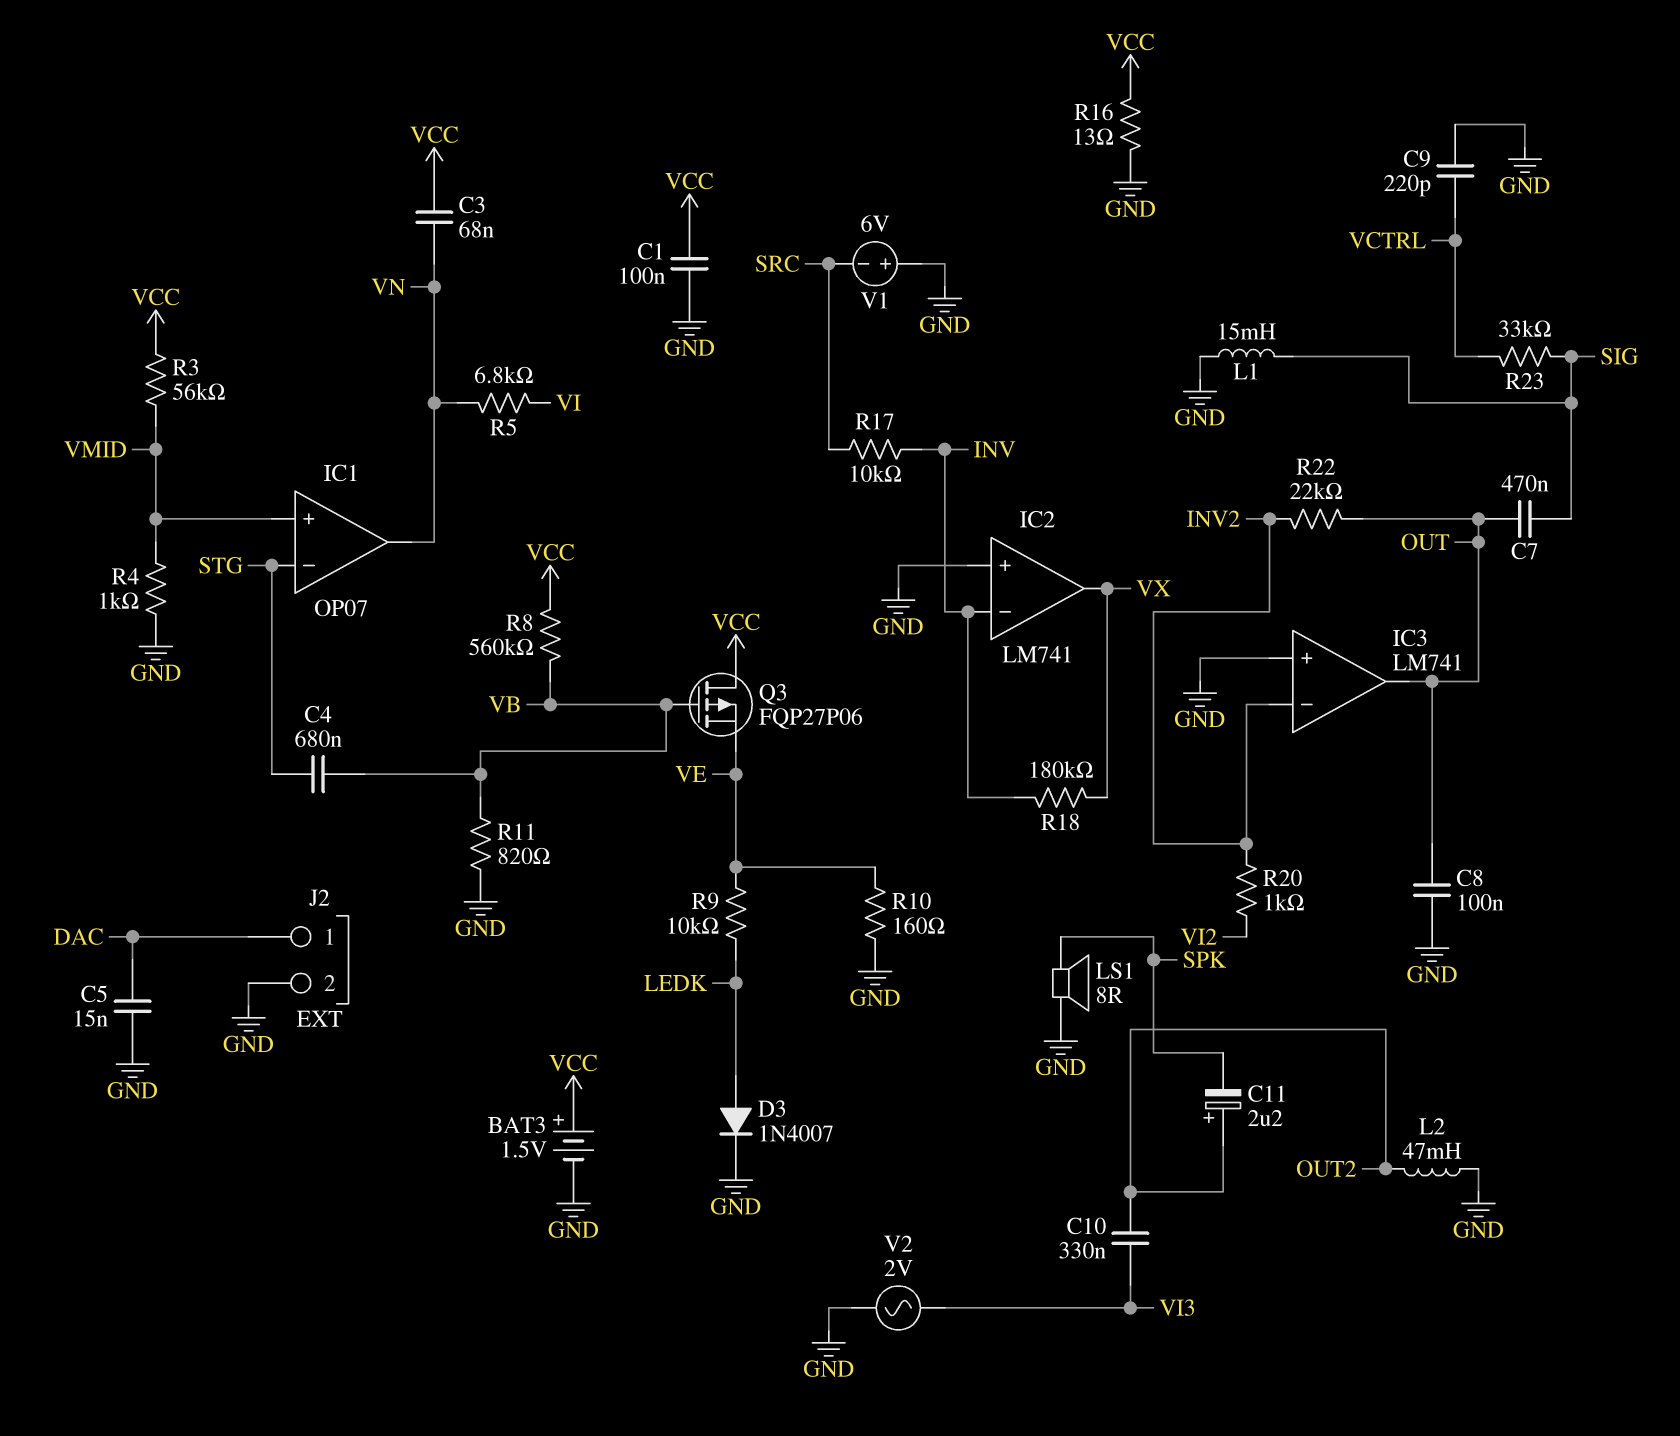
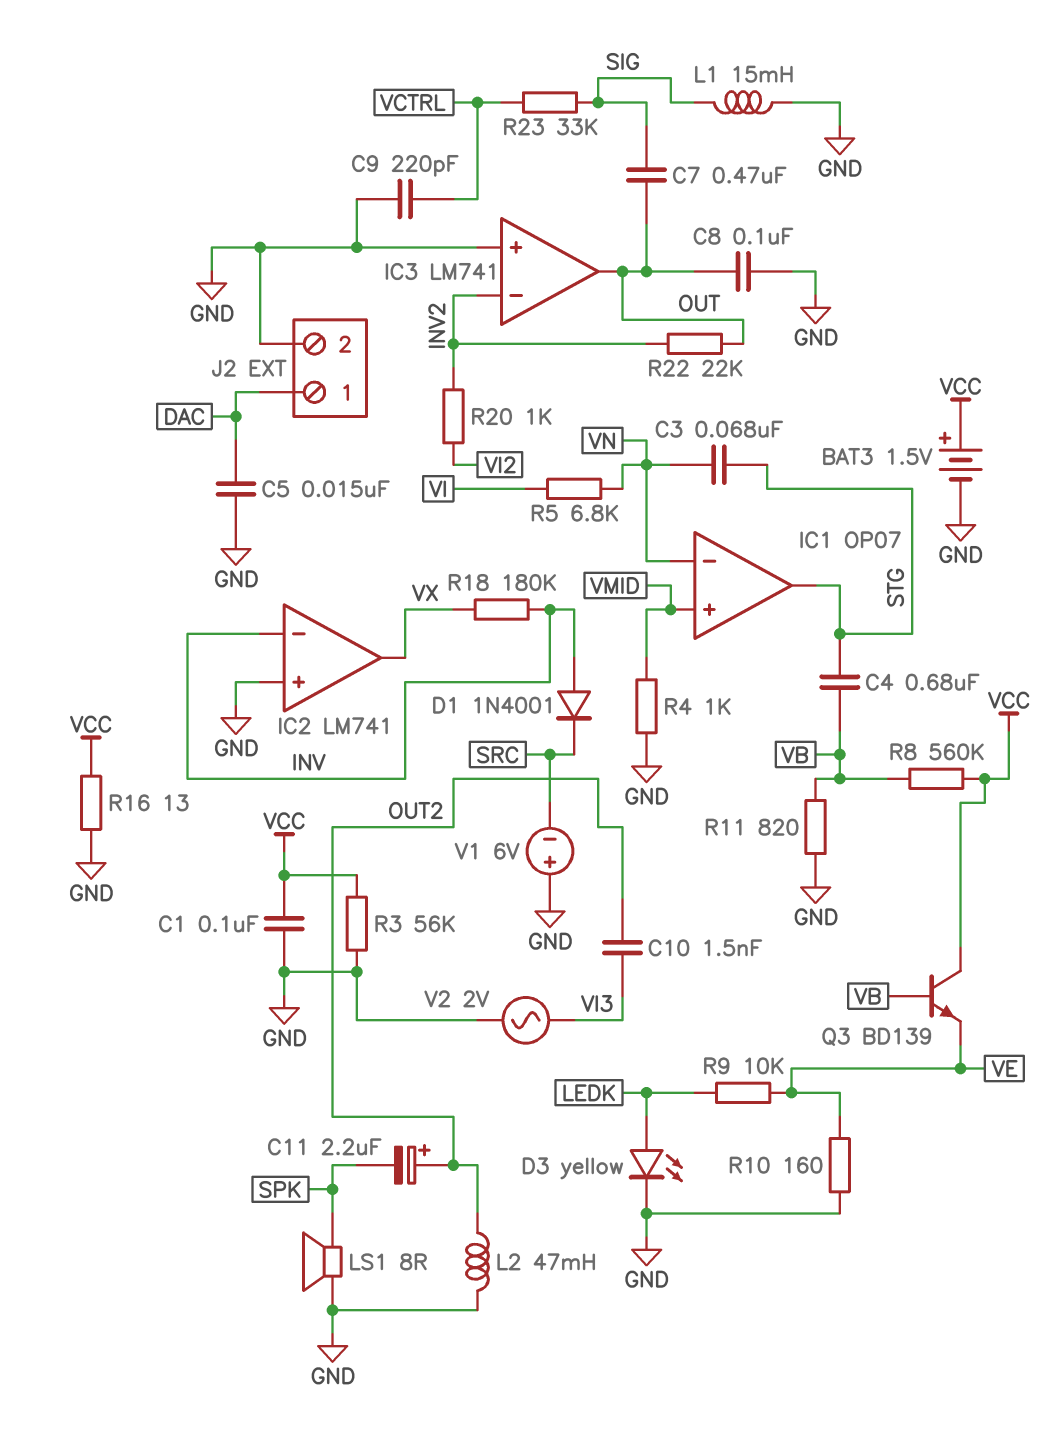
C3: 68nF (VCC, VN) -> 68nF (STG, VN)
C10: 330nF (OUT2, VI3) -> 1.5nF (OUT2, VI3)
D1: none -> diode 1N4001 (A INV, K SRC)
D3: diode 1N4007 (A LEDK, K GND) -> LED yellow (A LEDK, K GND)
IC1 pin in-: STG -> VN
IC1 pin out: VN -> STG
Q3: PMOS FQP27P06 (G VB, D VCC, S VE) -> NPN BD139 (B VB, C VCC, E VE)
R3: 56k (VCC, VMID) -> 56k (GND, VCC)
R17: 10k (INV, SRC) -> none

